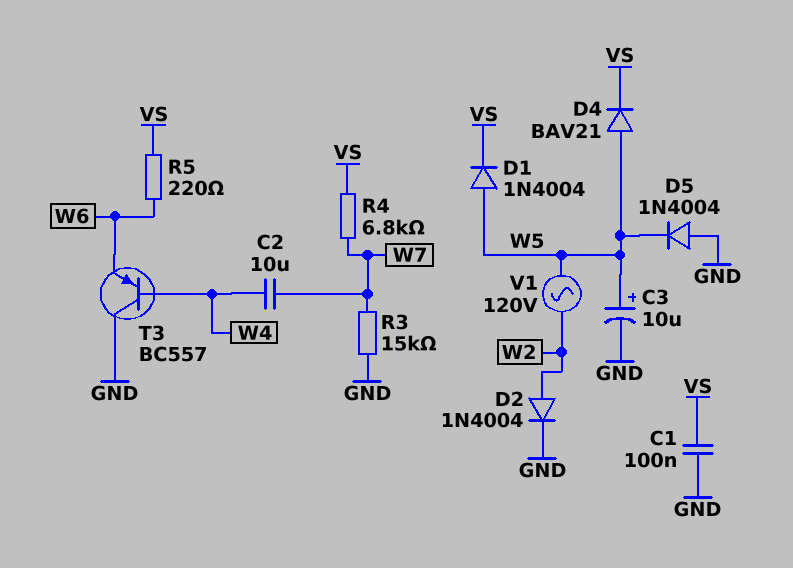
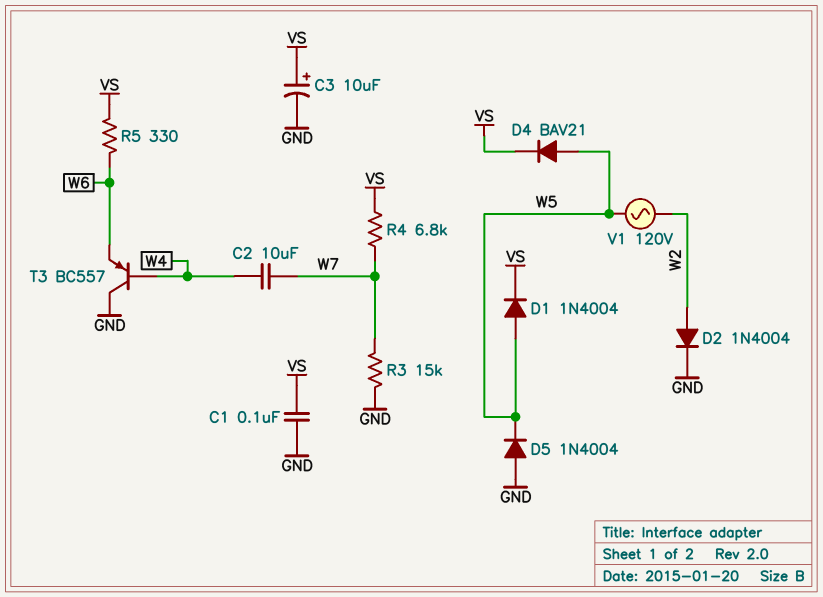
C3: 10uF (plus W5, minus GND) -> 10uF (plus VS, minus GND)
R5: 220 (VS, W6) -> 330 (VS, W6)

